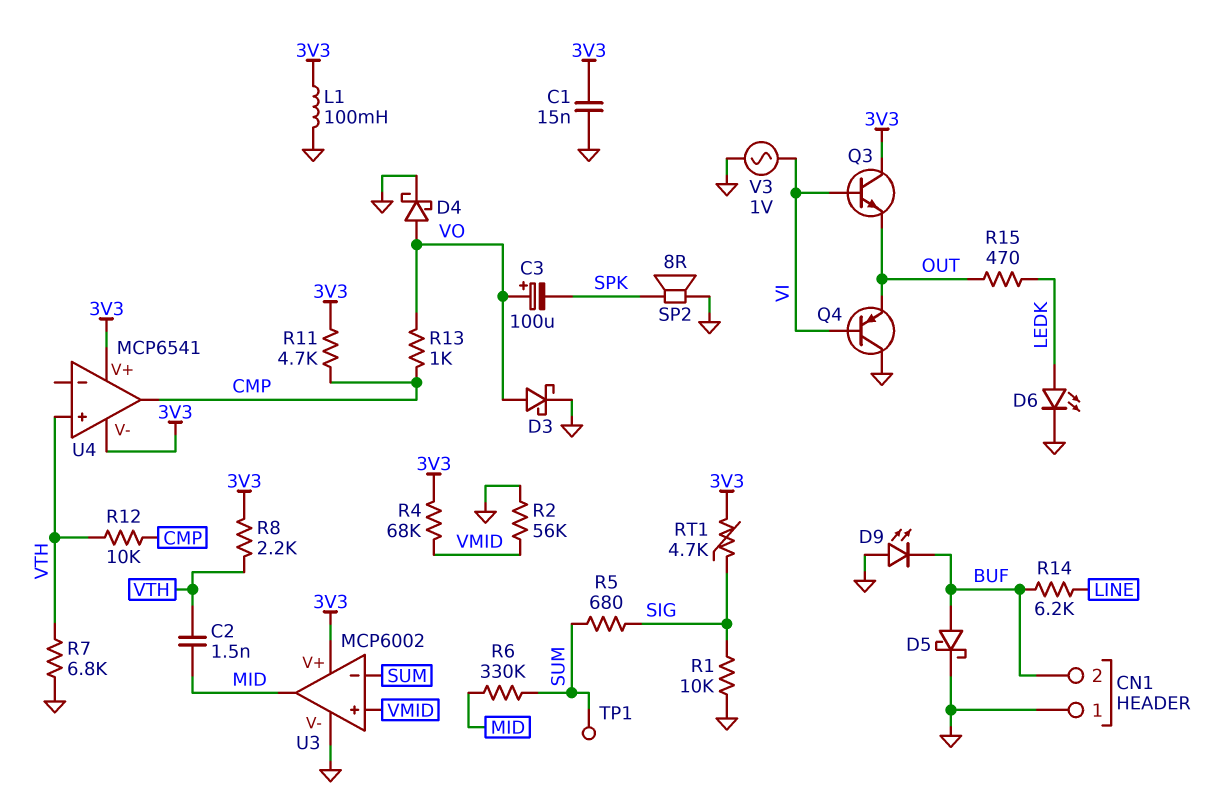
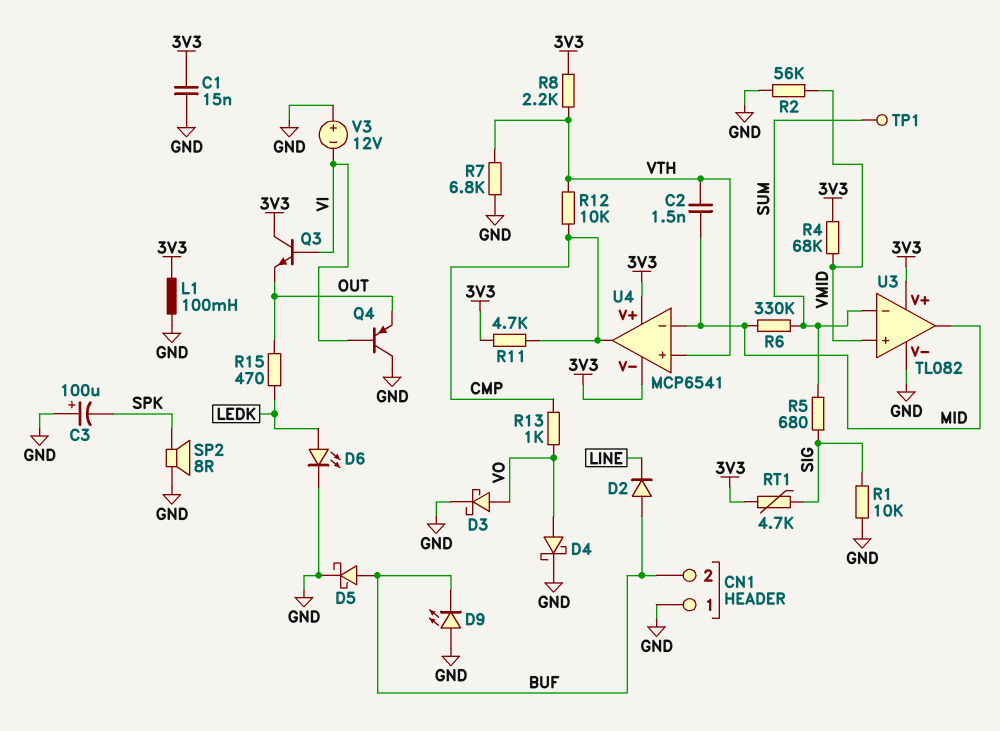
C3: 100uF (plus VO, minus SPK) -> 100uF (plus GND, minus SPK)
D2: none -> diode (A BUF, K LINE)
R14: 6.2k (BUF, LINE) -> none
U3: MCP6002 -> TL082
U4 pin in-: none -> MID
V3: AC 1V (GND, VI) -> 12V (plus GND, minus VI)

